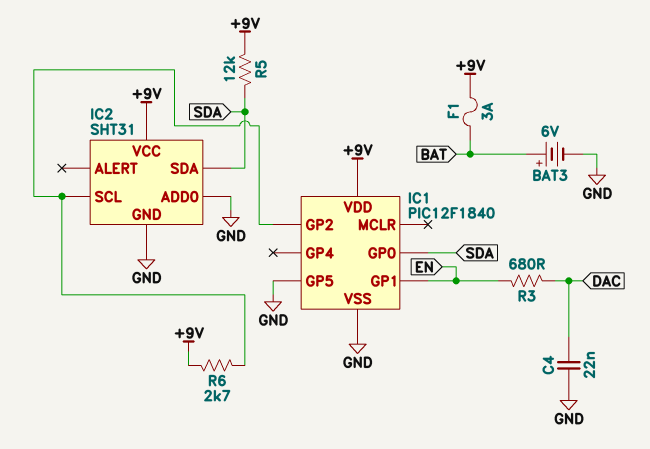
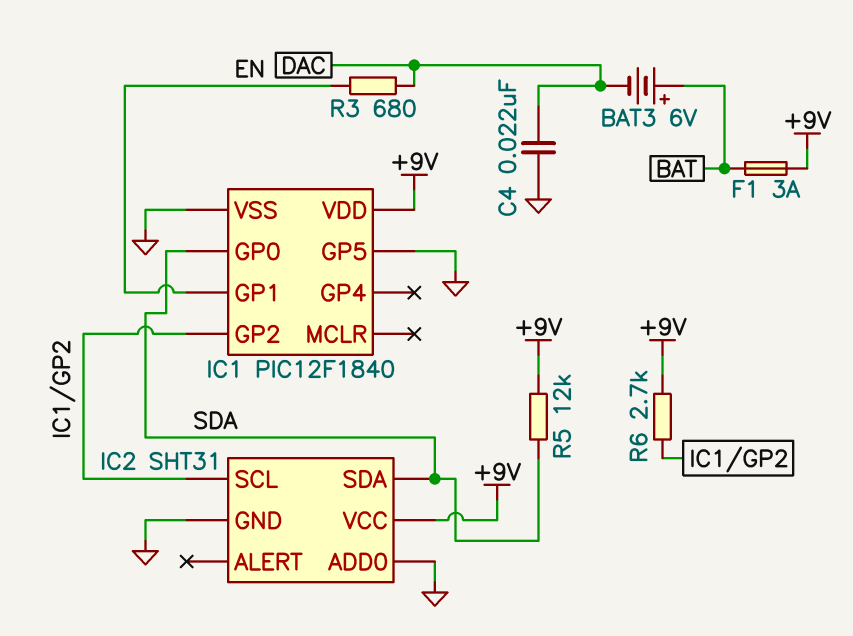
BAT3: 6V (plus BAT, minus GND) -> 6V (plus BAT, minus DAC)

